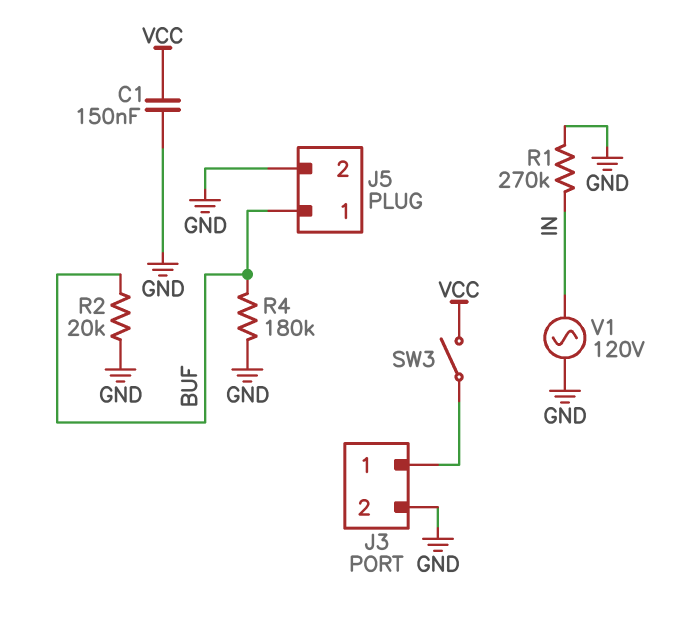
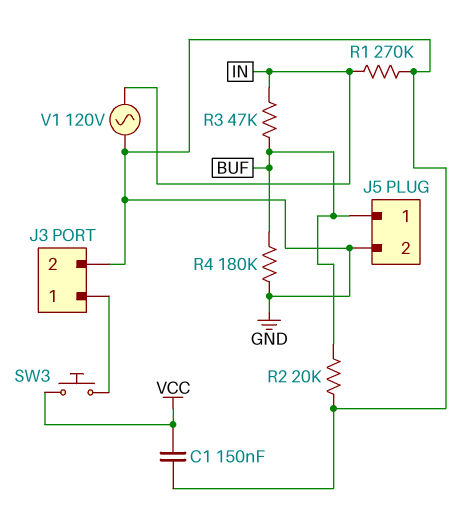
R3: none -> 47k (BUF, IN)
SW3: switch (J3/1, VCC) -> button (J3/1, VCC)

